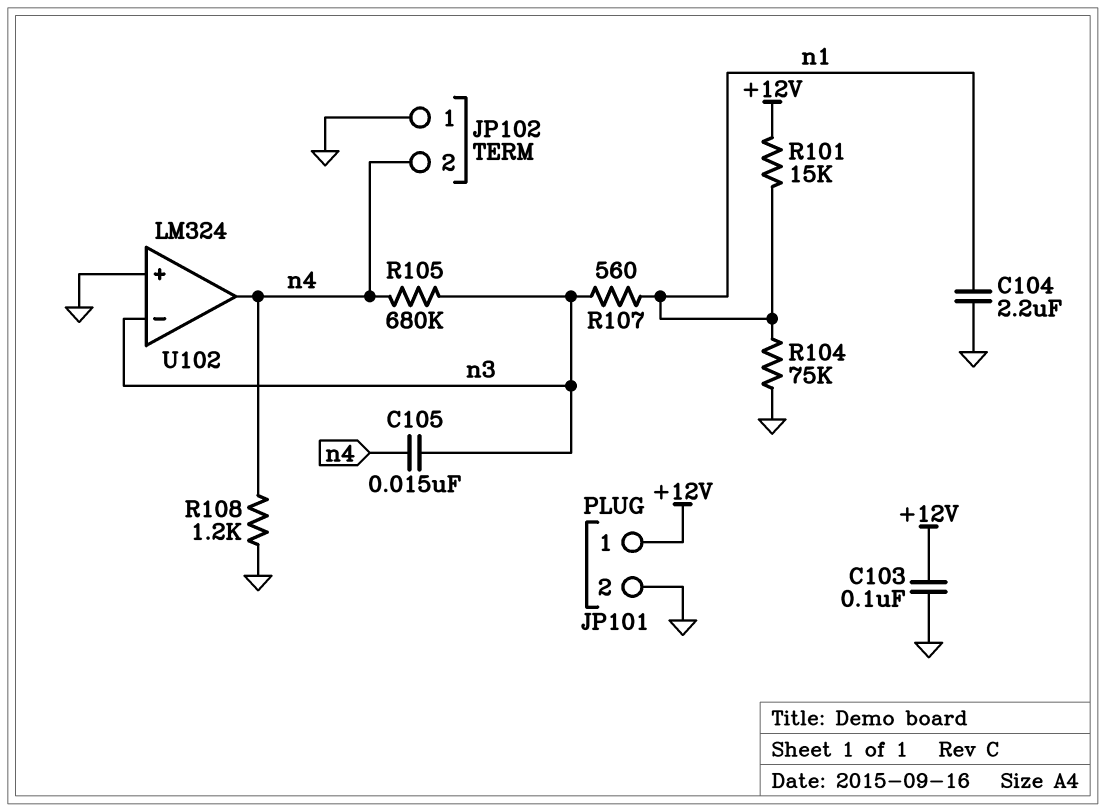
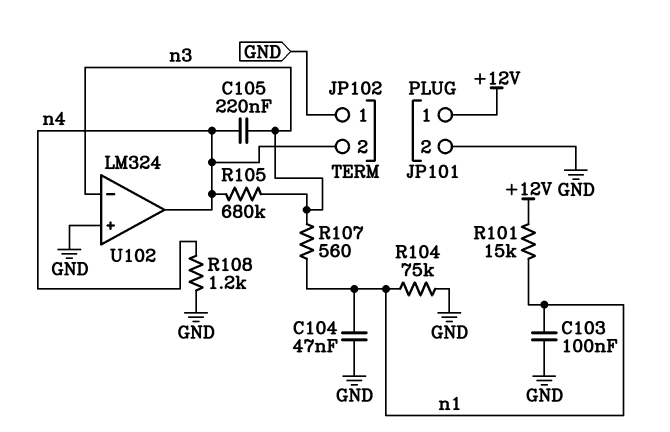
C103: 100nF (+12V, GND) -> 100nF (GND, n1)
C104: 2.2uF (GND, n1) -> 47nF (GND, n1)
C105: 15nF (n3, n4) -> 220nF (n3, n4)

